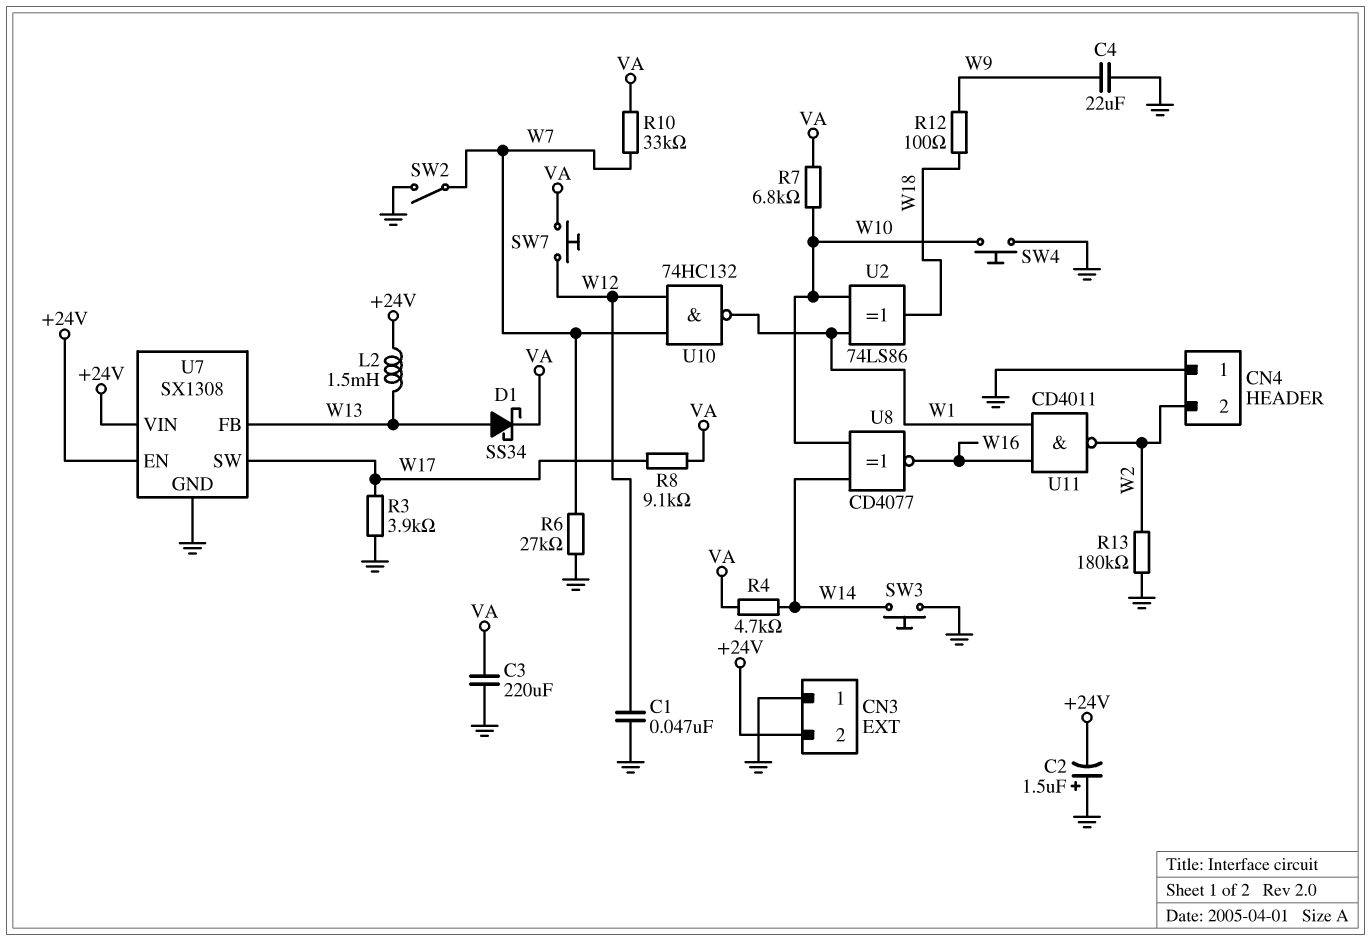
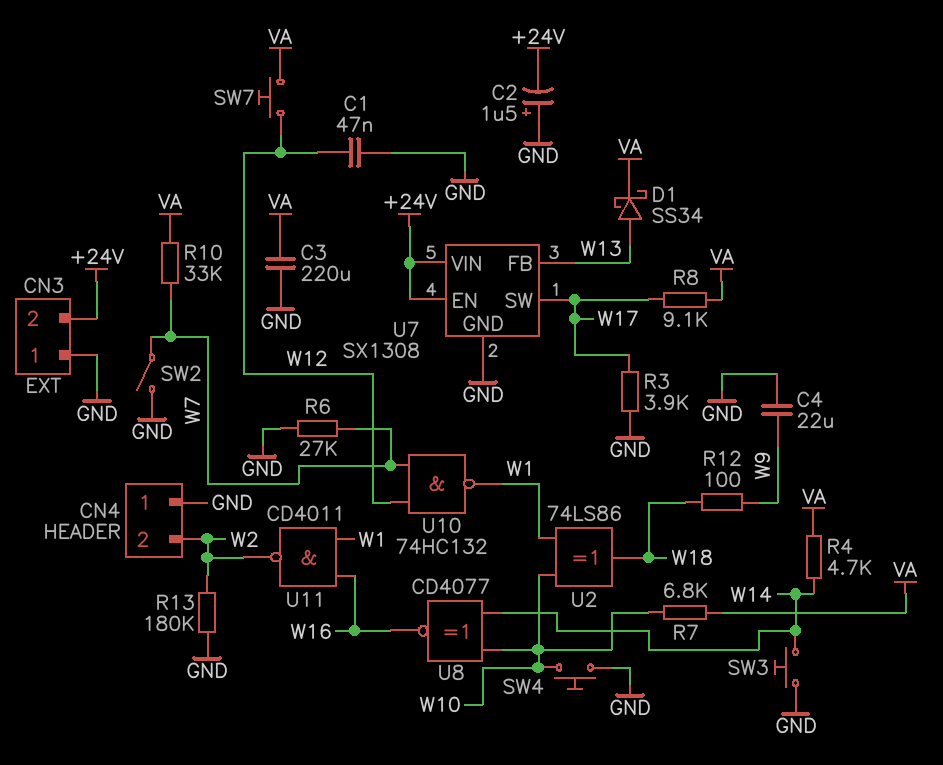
L2: 1.5mH (+24V, W13) -> none

